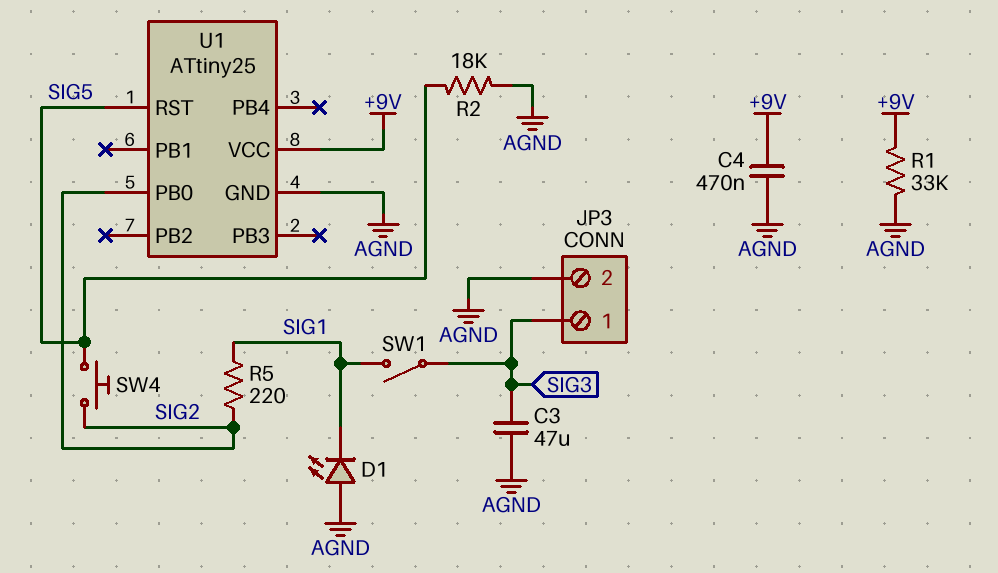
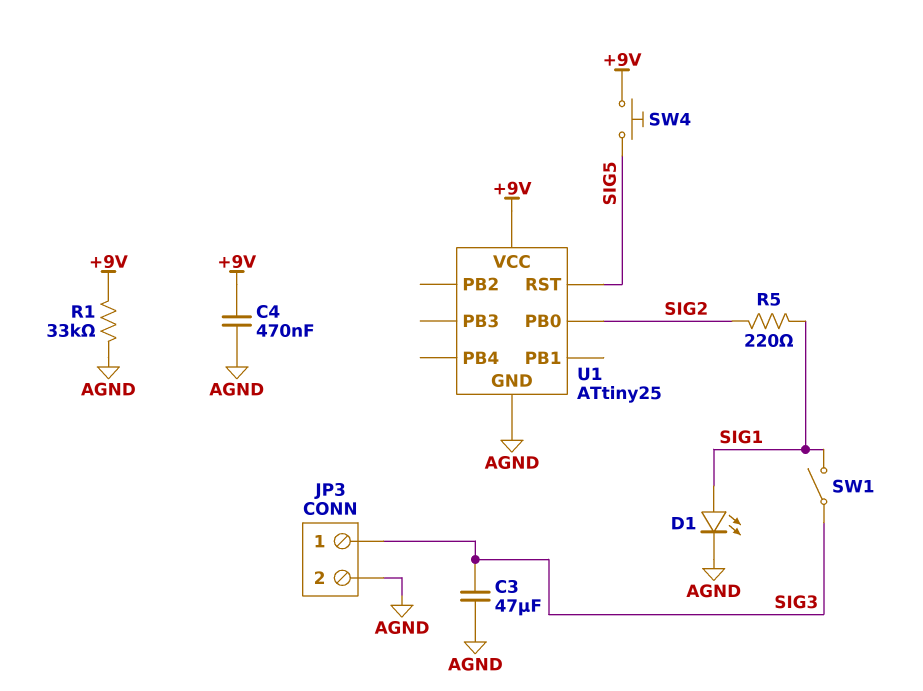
D1: LED (A AGND, K SIG1) -> LED (A SIG1, K AGND)
R2: 18k (AGND, SIG5) -> none
SW4: button (SIG2, SIG5) -> button (+9V, SIG5)

